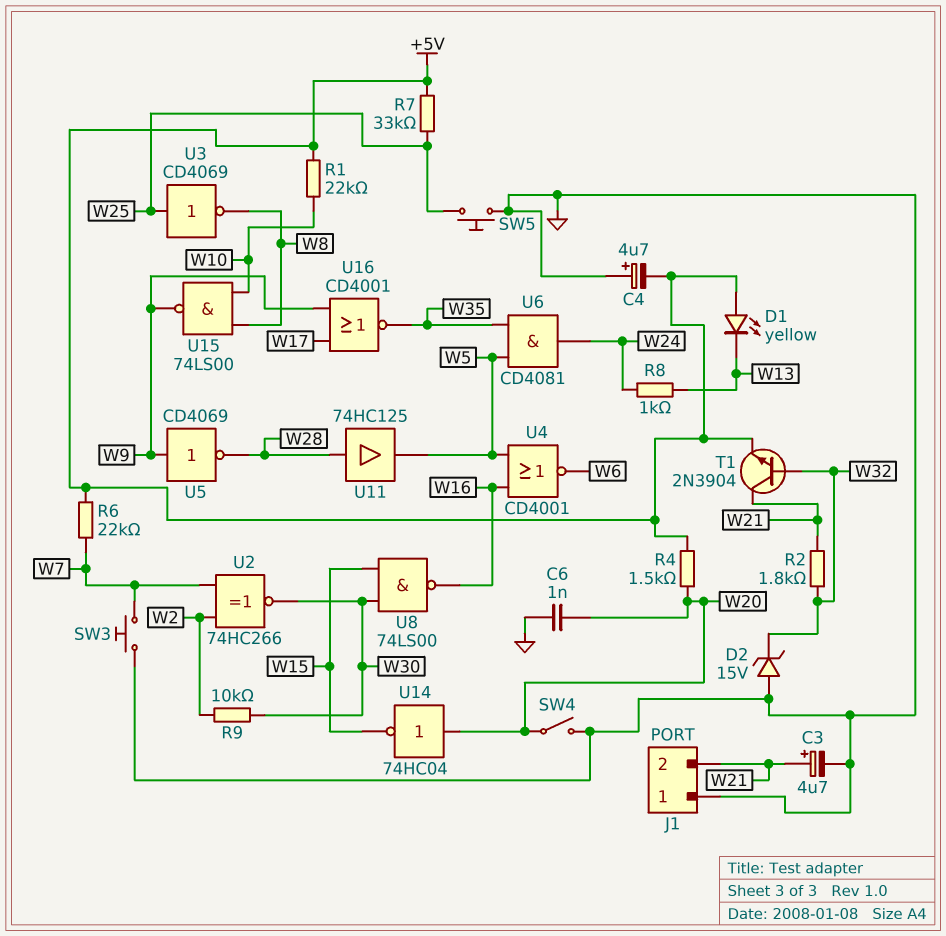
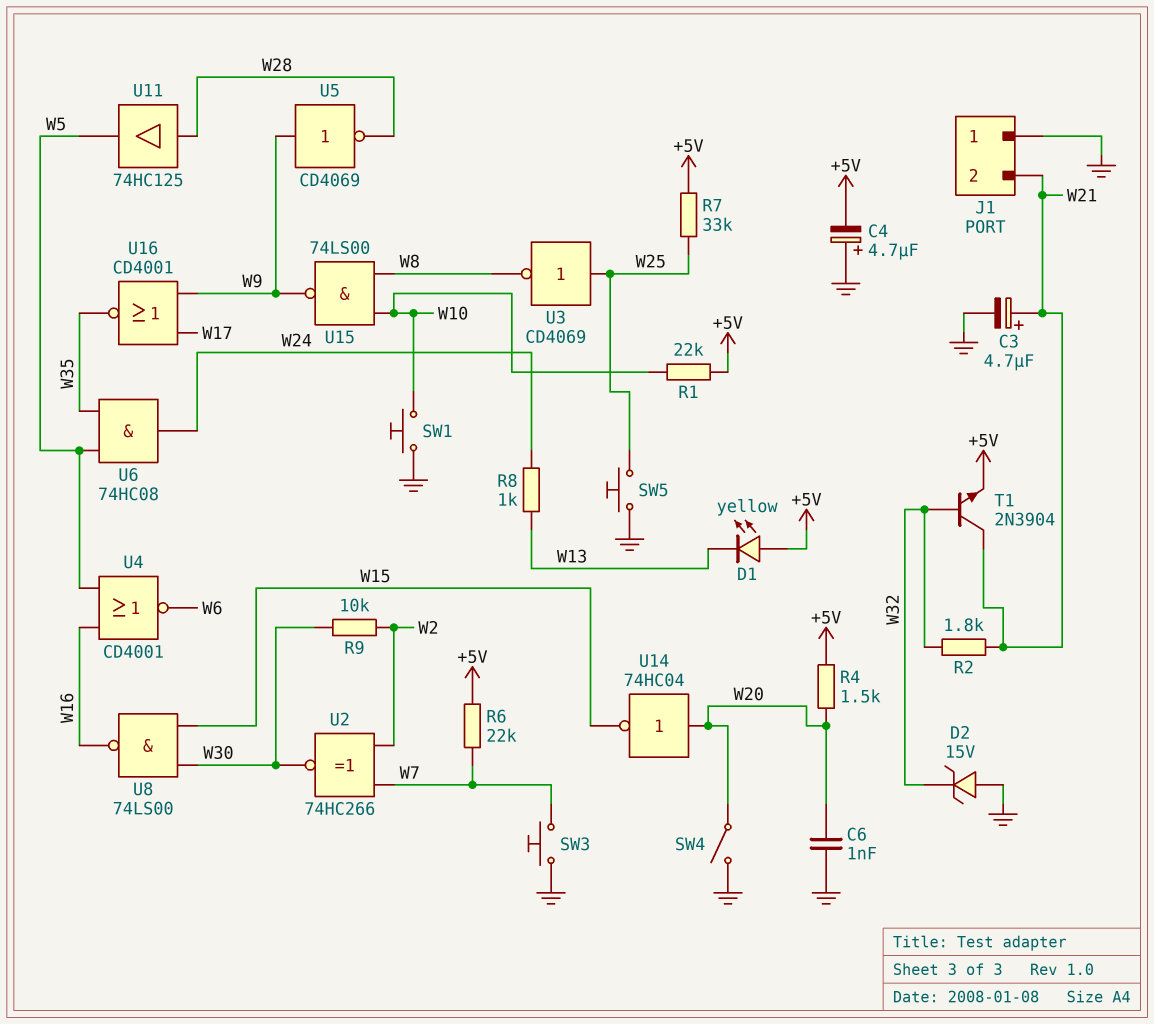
SW1: none -> button (GND, W10)
U6: AND CD4081 (in W5, in W35, out W24) -> AND 74HC08 (in W5, in W35, out W24)

